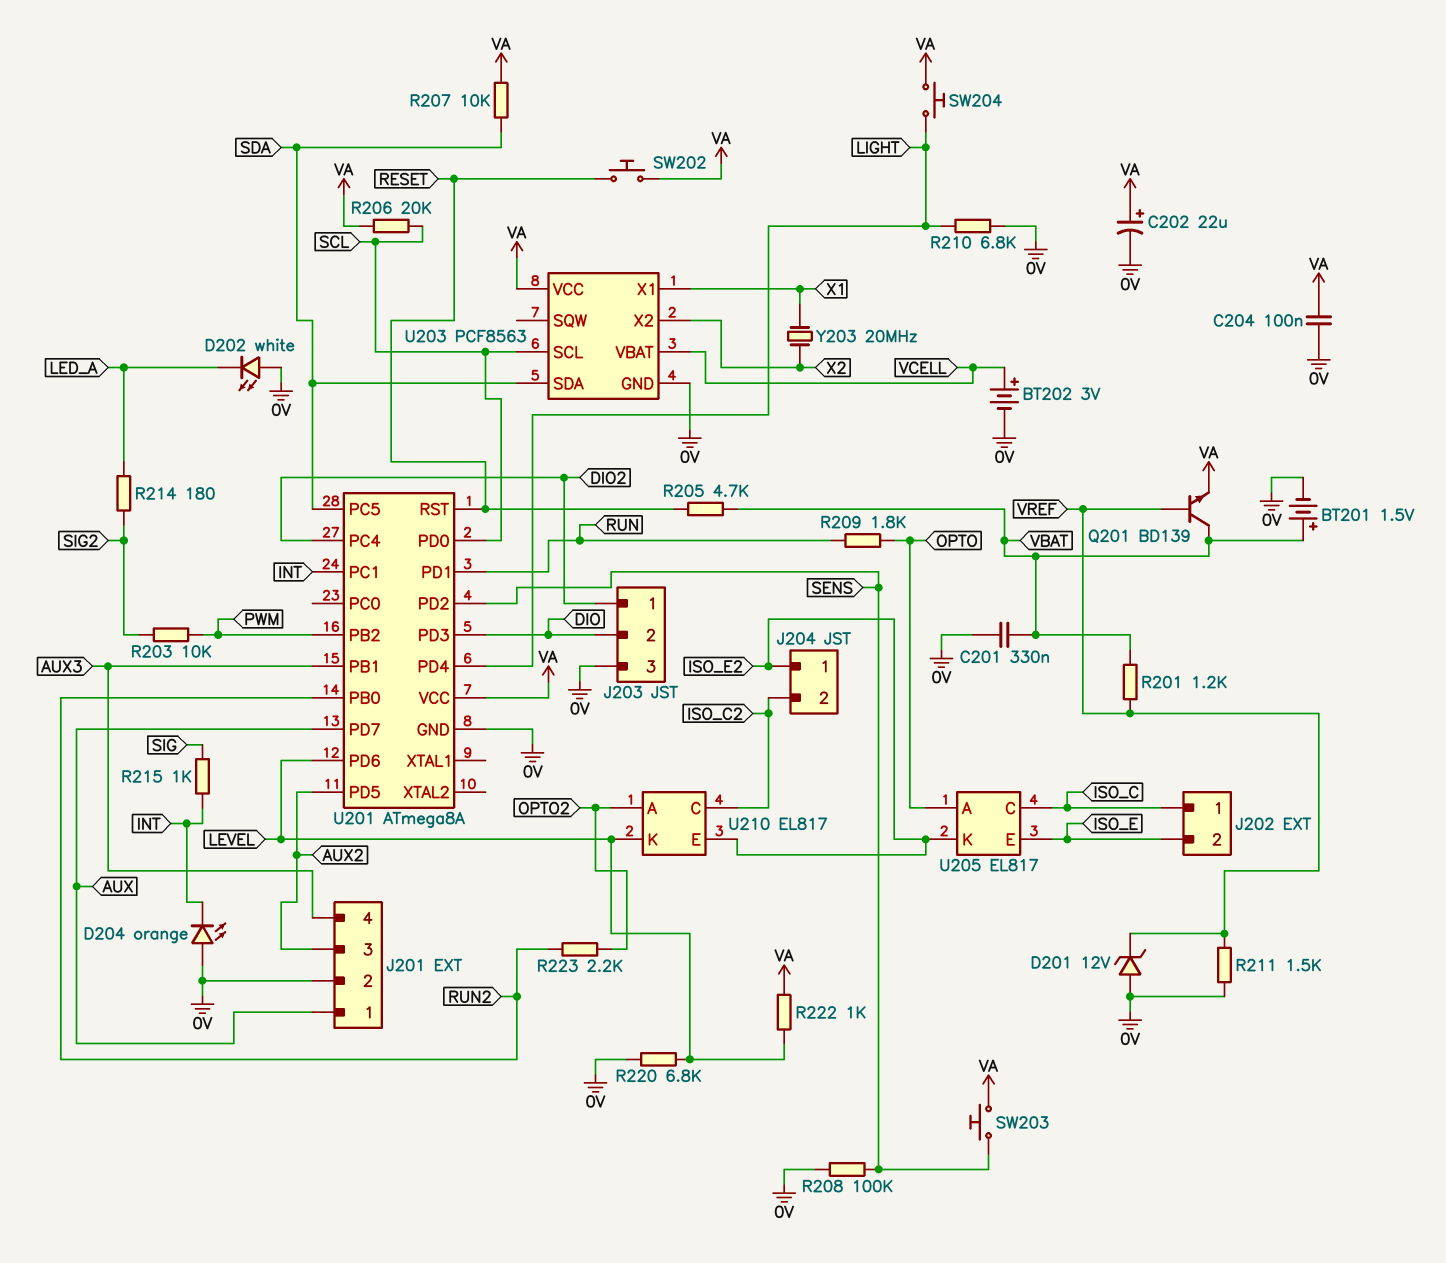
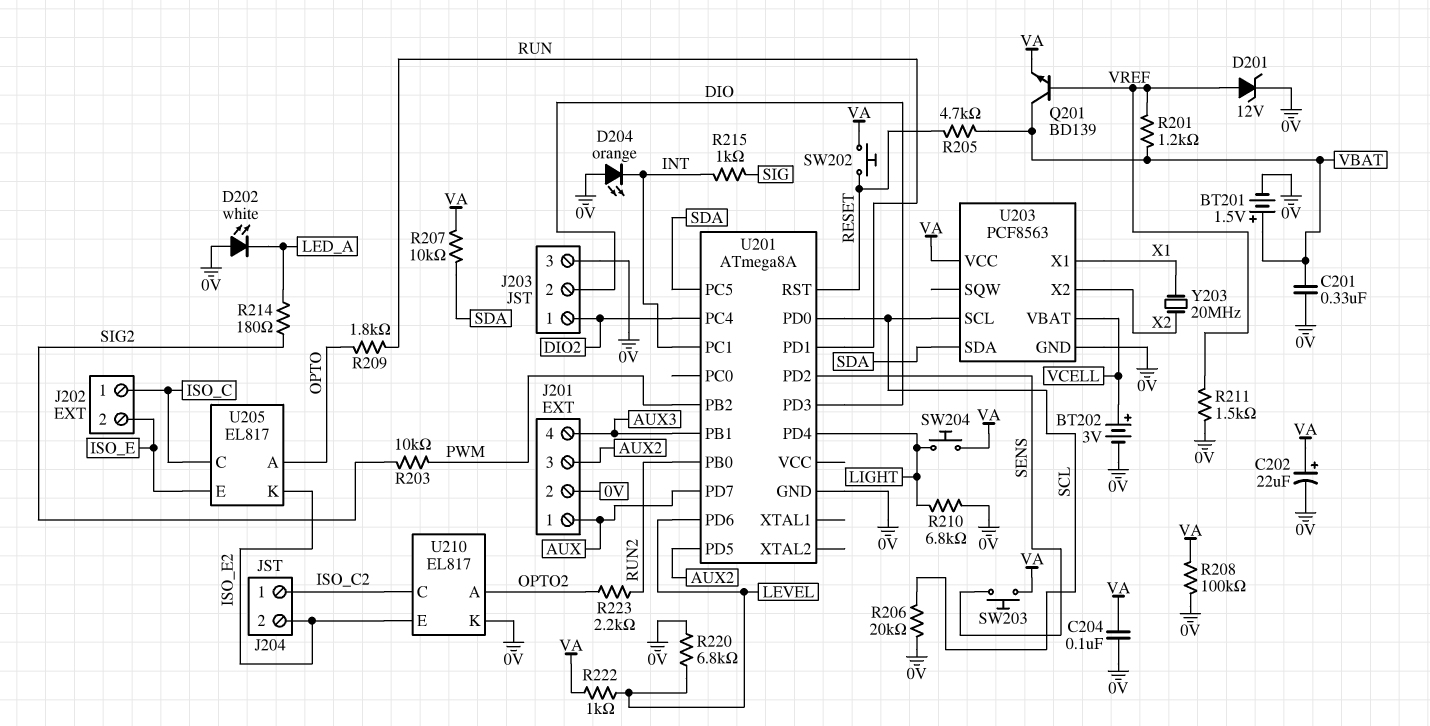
D201: zener 12V (A 0V, K VREF) -> zener 12V (A VREF, K 0V)
J204 pin 1: ISO_E2 -> ISO_C2
J204 pin 2: ISO_C2 -> ISO_E2
R206: 20k (SCL, VA) -> 20k (0V, SCL)
R208: 100k (0V, SENS) -> 100k (0V, VA)
U201 pin VCC: VA -> none
U210 pin K: LEVEL -> 0V

